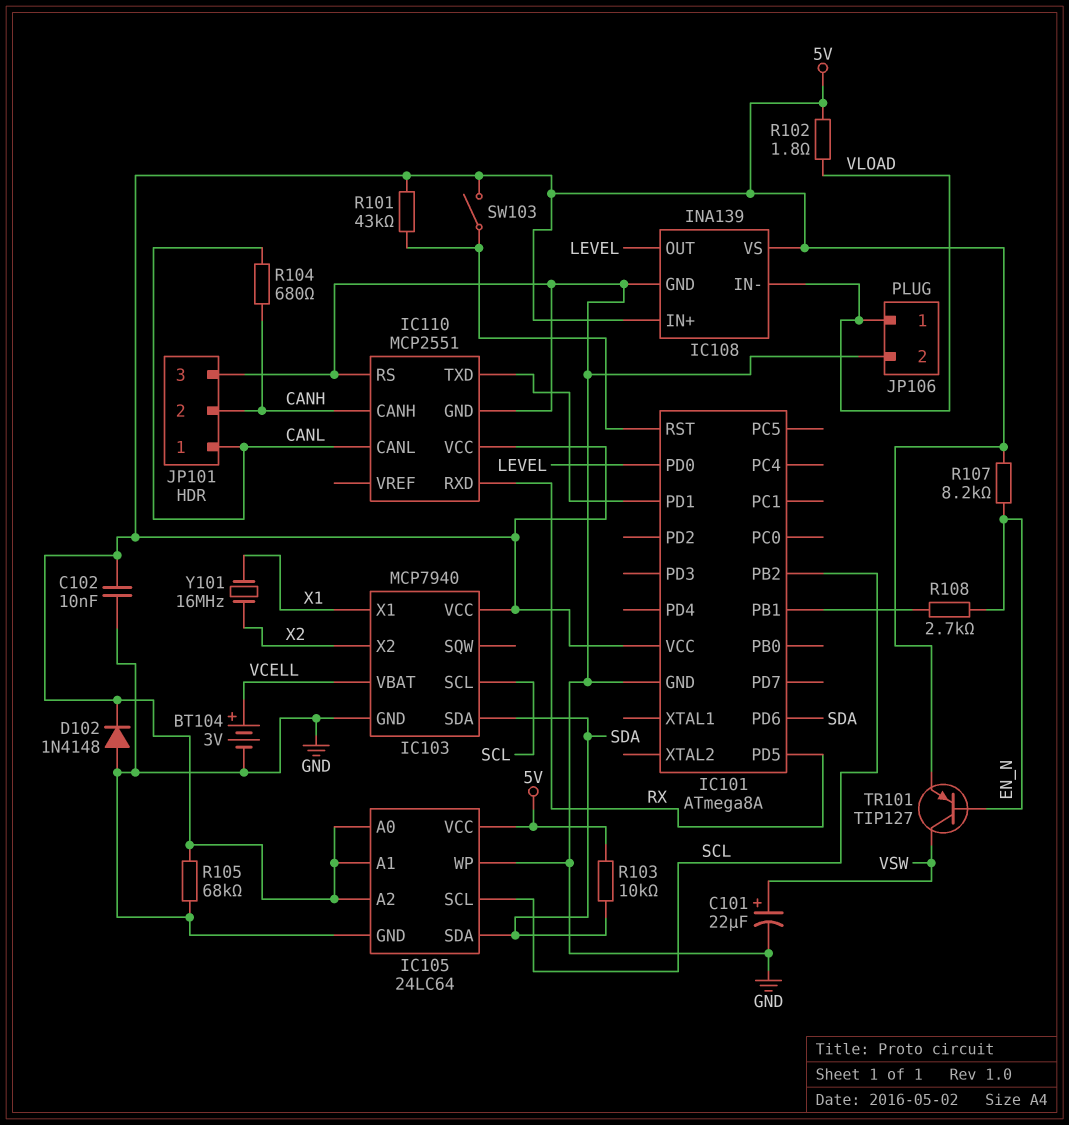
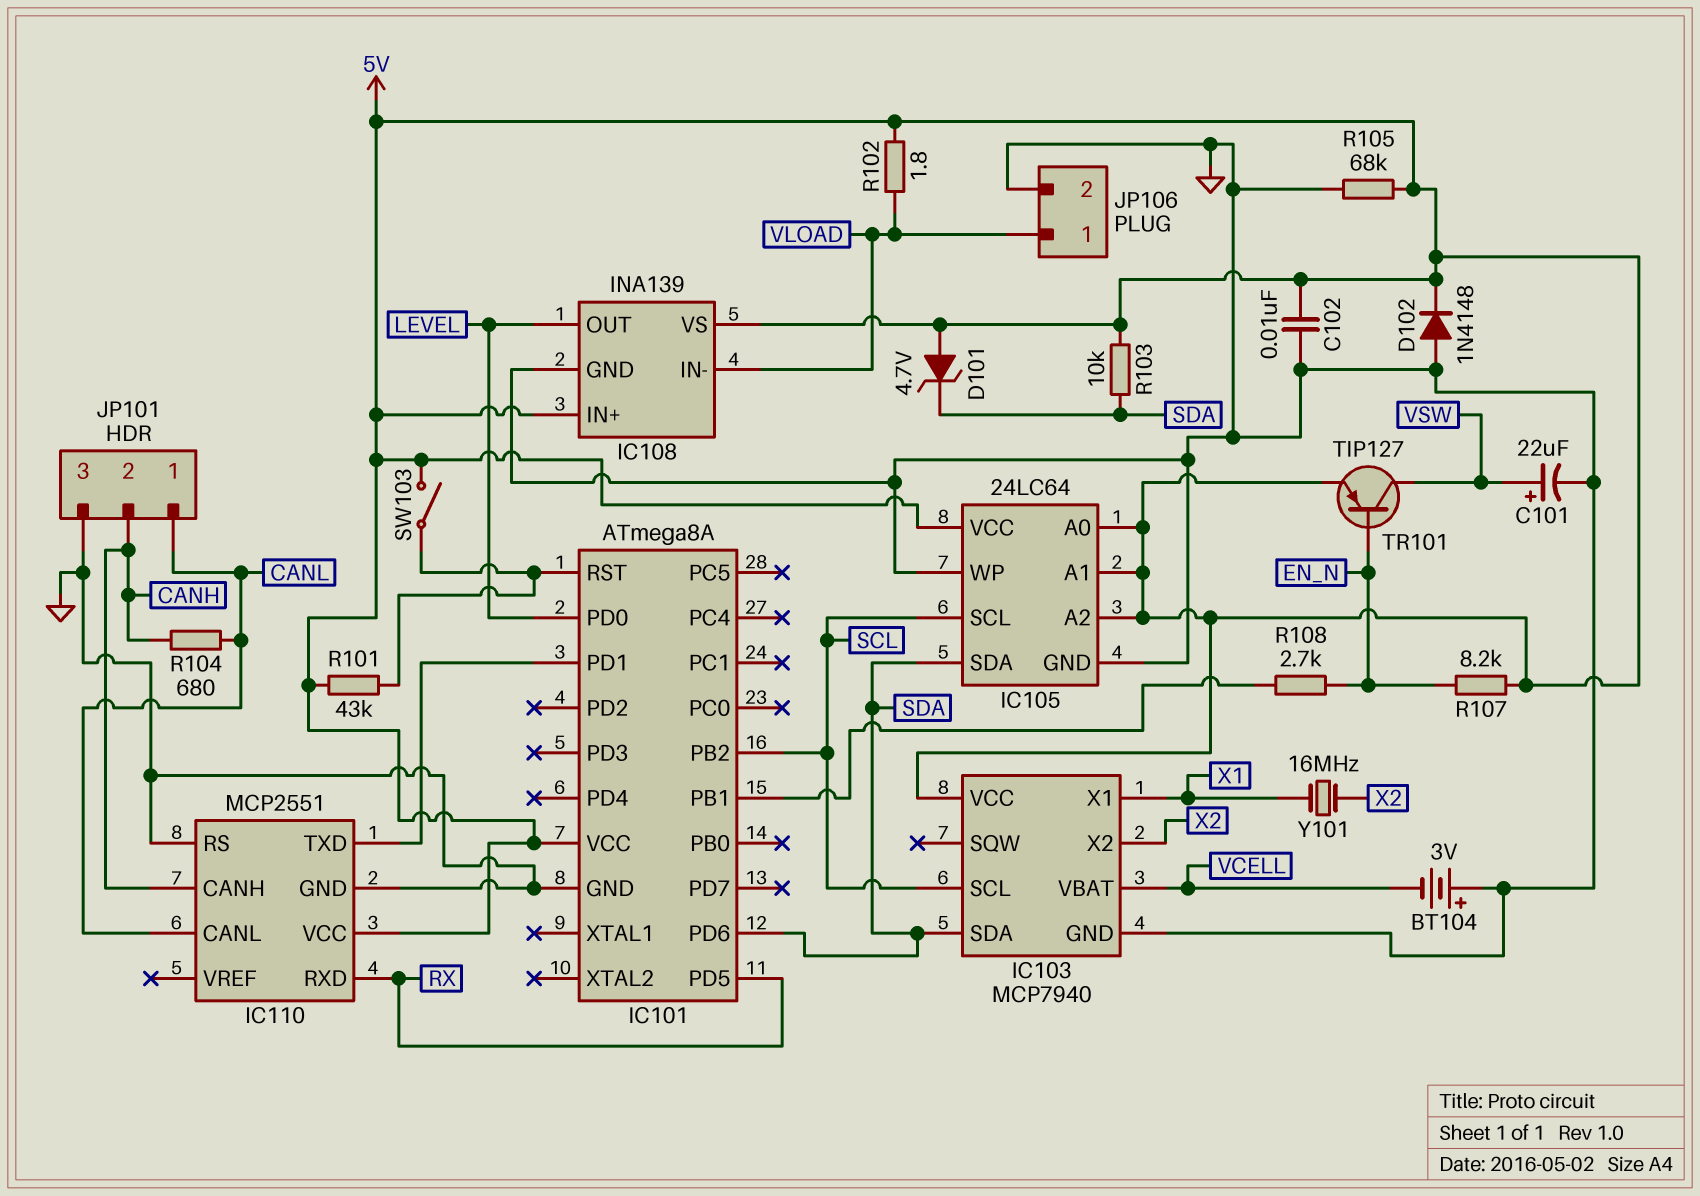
BT104: 3V (plus VCELL, minus GND) -> 3V (plus GND, minus VCELL)
D101: none -> zener 4.7V (A 5V, K SDA)

